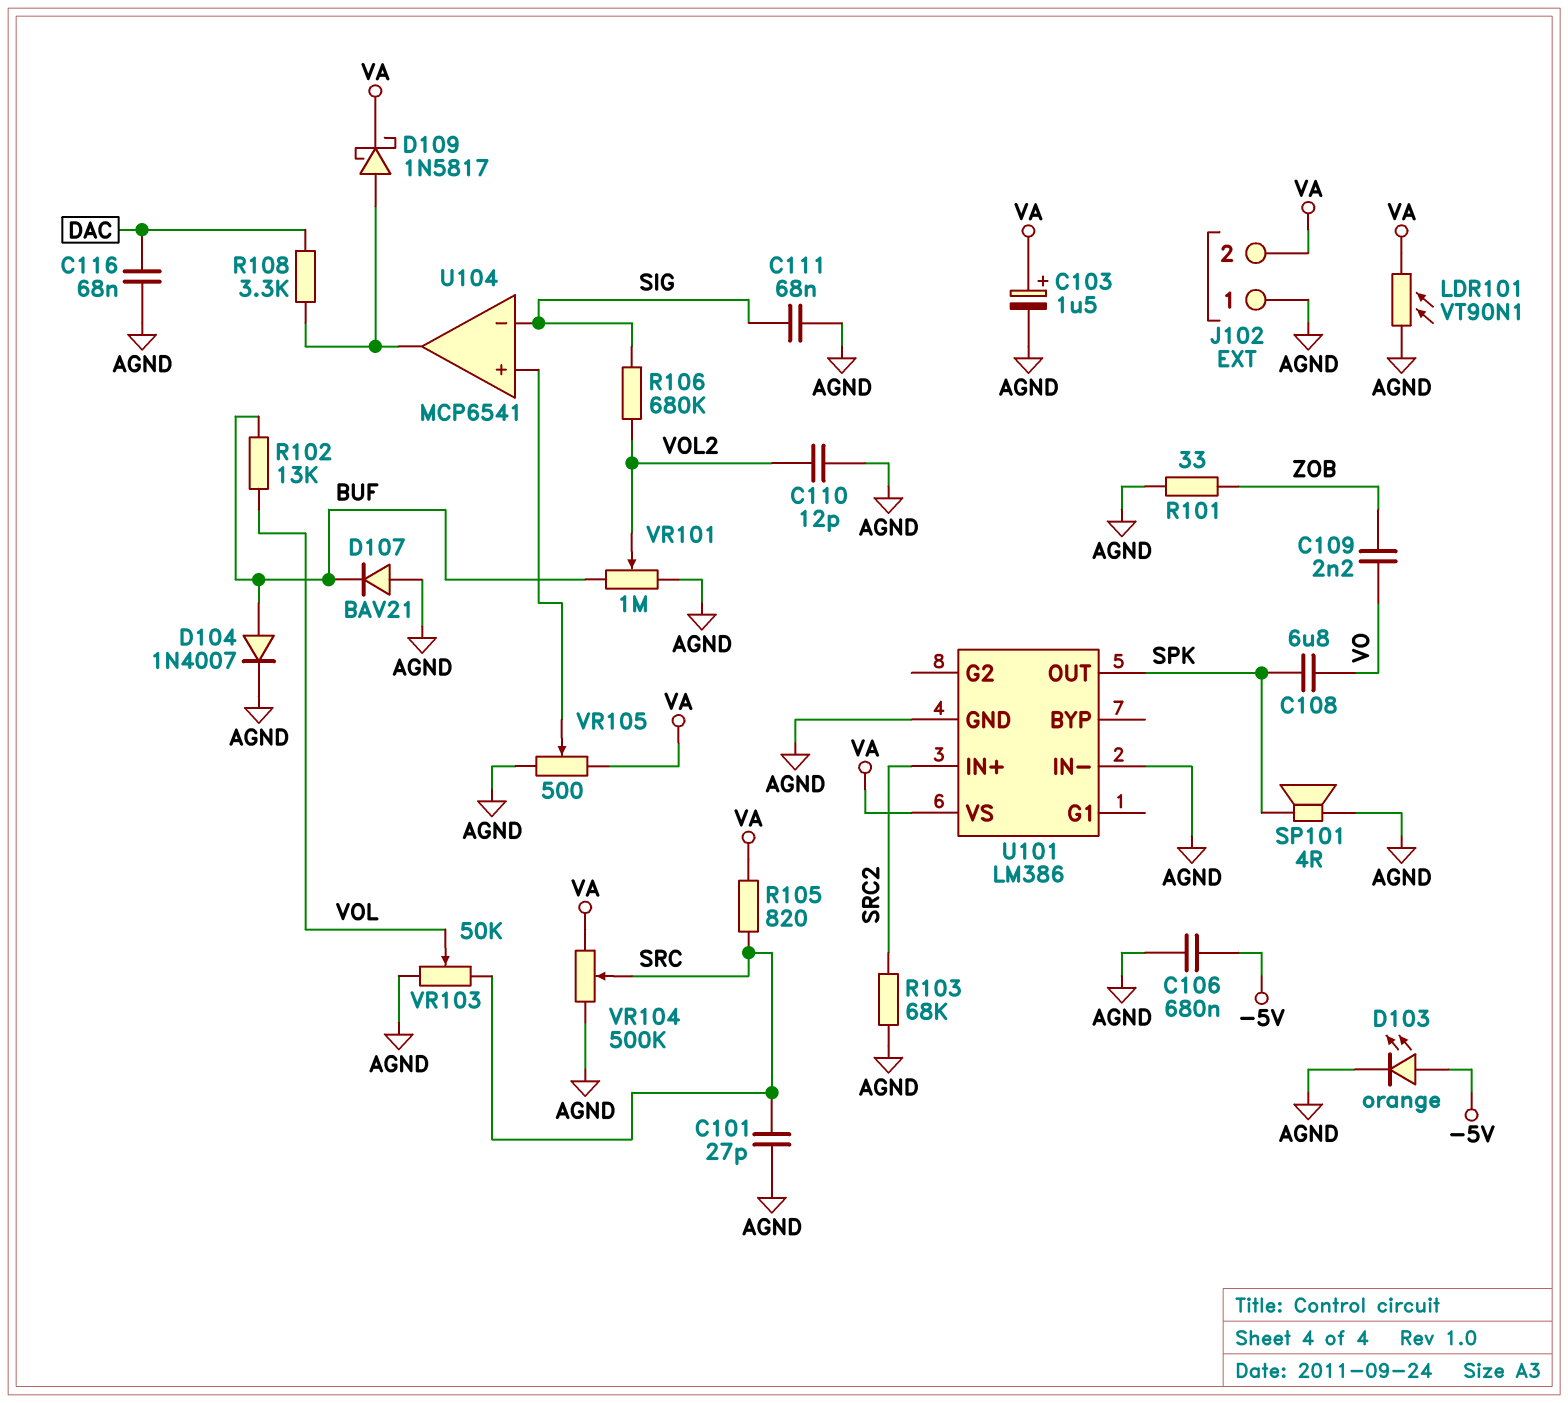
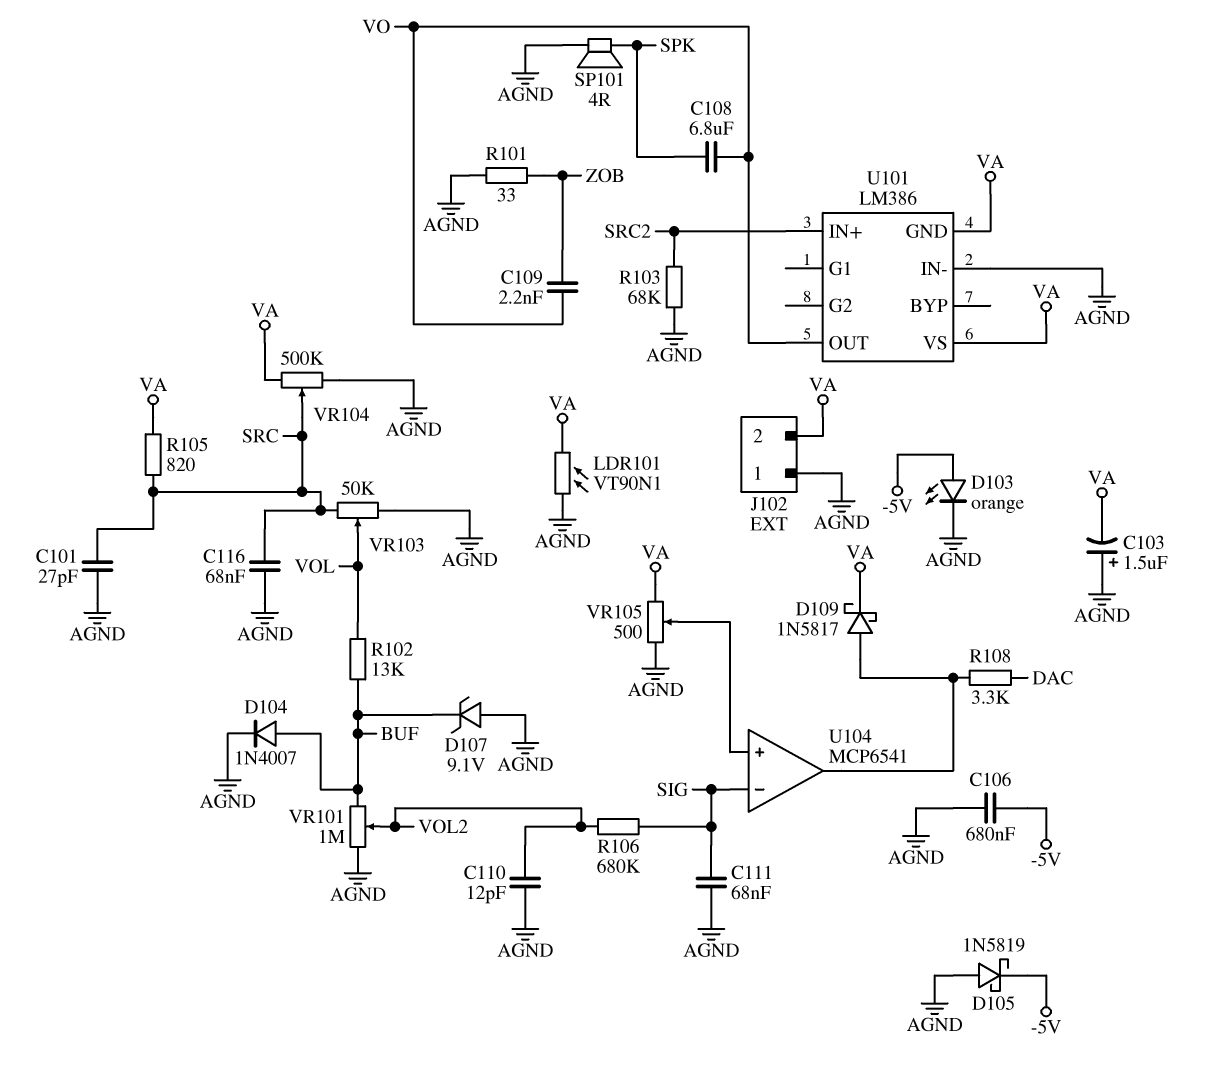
C103: 1.5uF (plus VA, minus AGND) -> 1.5uF (plus AGND, minus VA)
C116: 68nF (AGND, DAC) -> 68nF (AGND, SRC)
D105: none -> schottky 1N5819 (A AGND, K -5V)
D107: diode BAV21 (A AGND, K BUF) -> zener 9.1V (A AGND, K BUF)
U101 pin GND: AGND -> VA
U101 pin OUT: SPK -> VO

